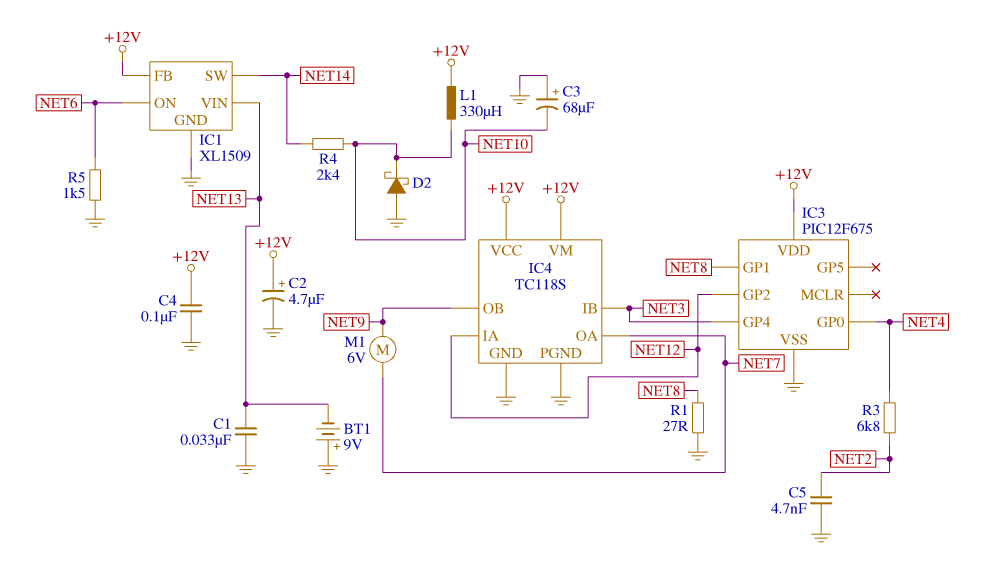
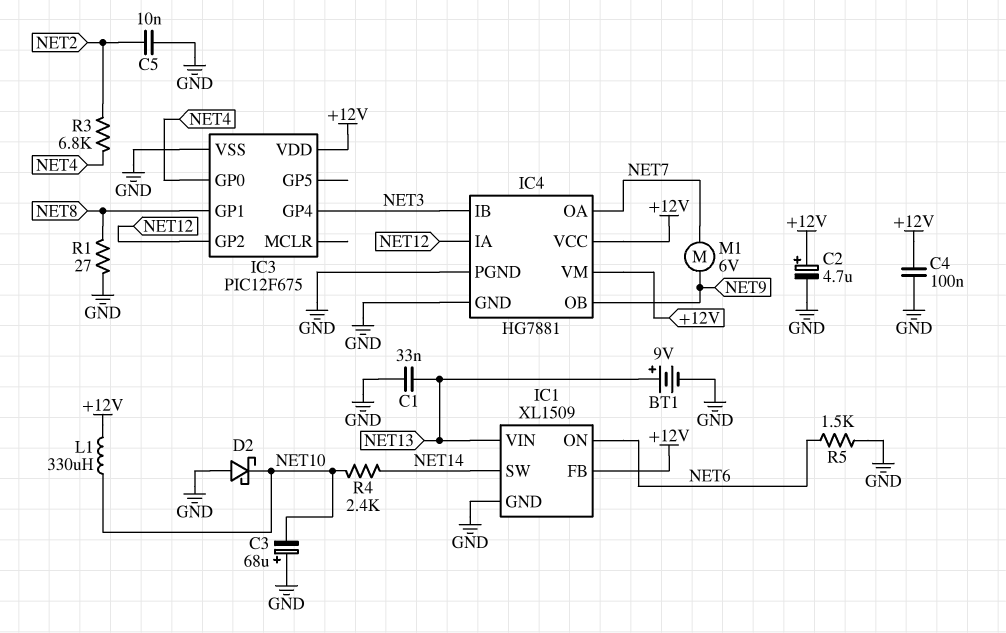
BT1: 9V (plus GND, minus NET13) -> 9V (plus NET13, minus GND)
C5: 4.7nF (GND, NET2) -> 10nF (GND, NET2)
IC4: TC118S -> HG7881

